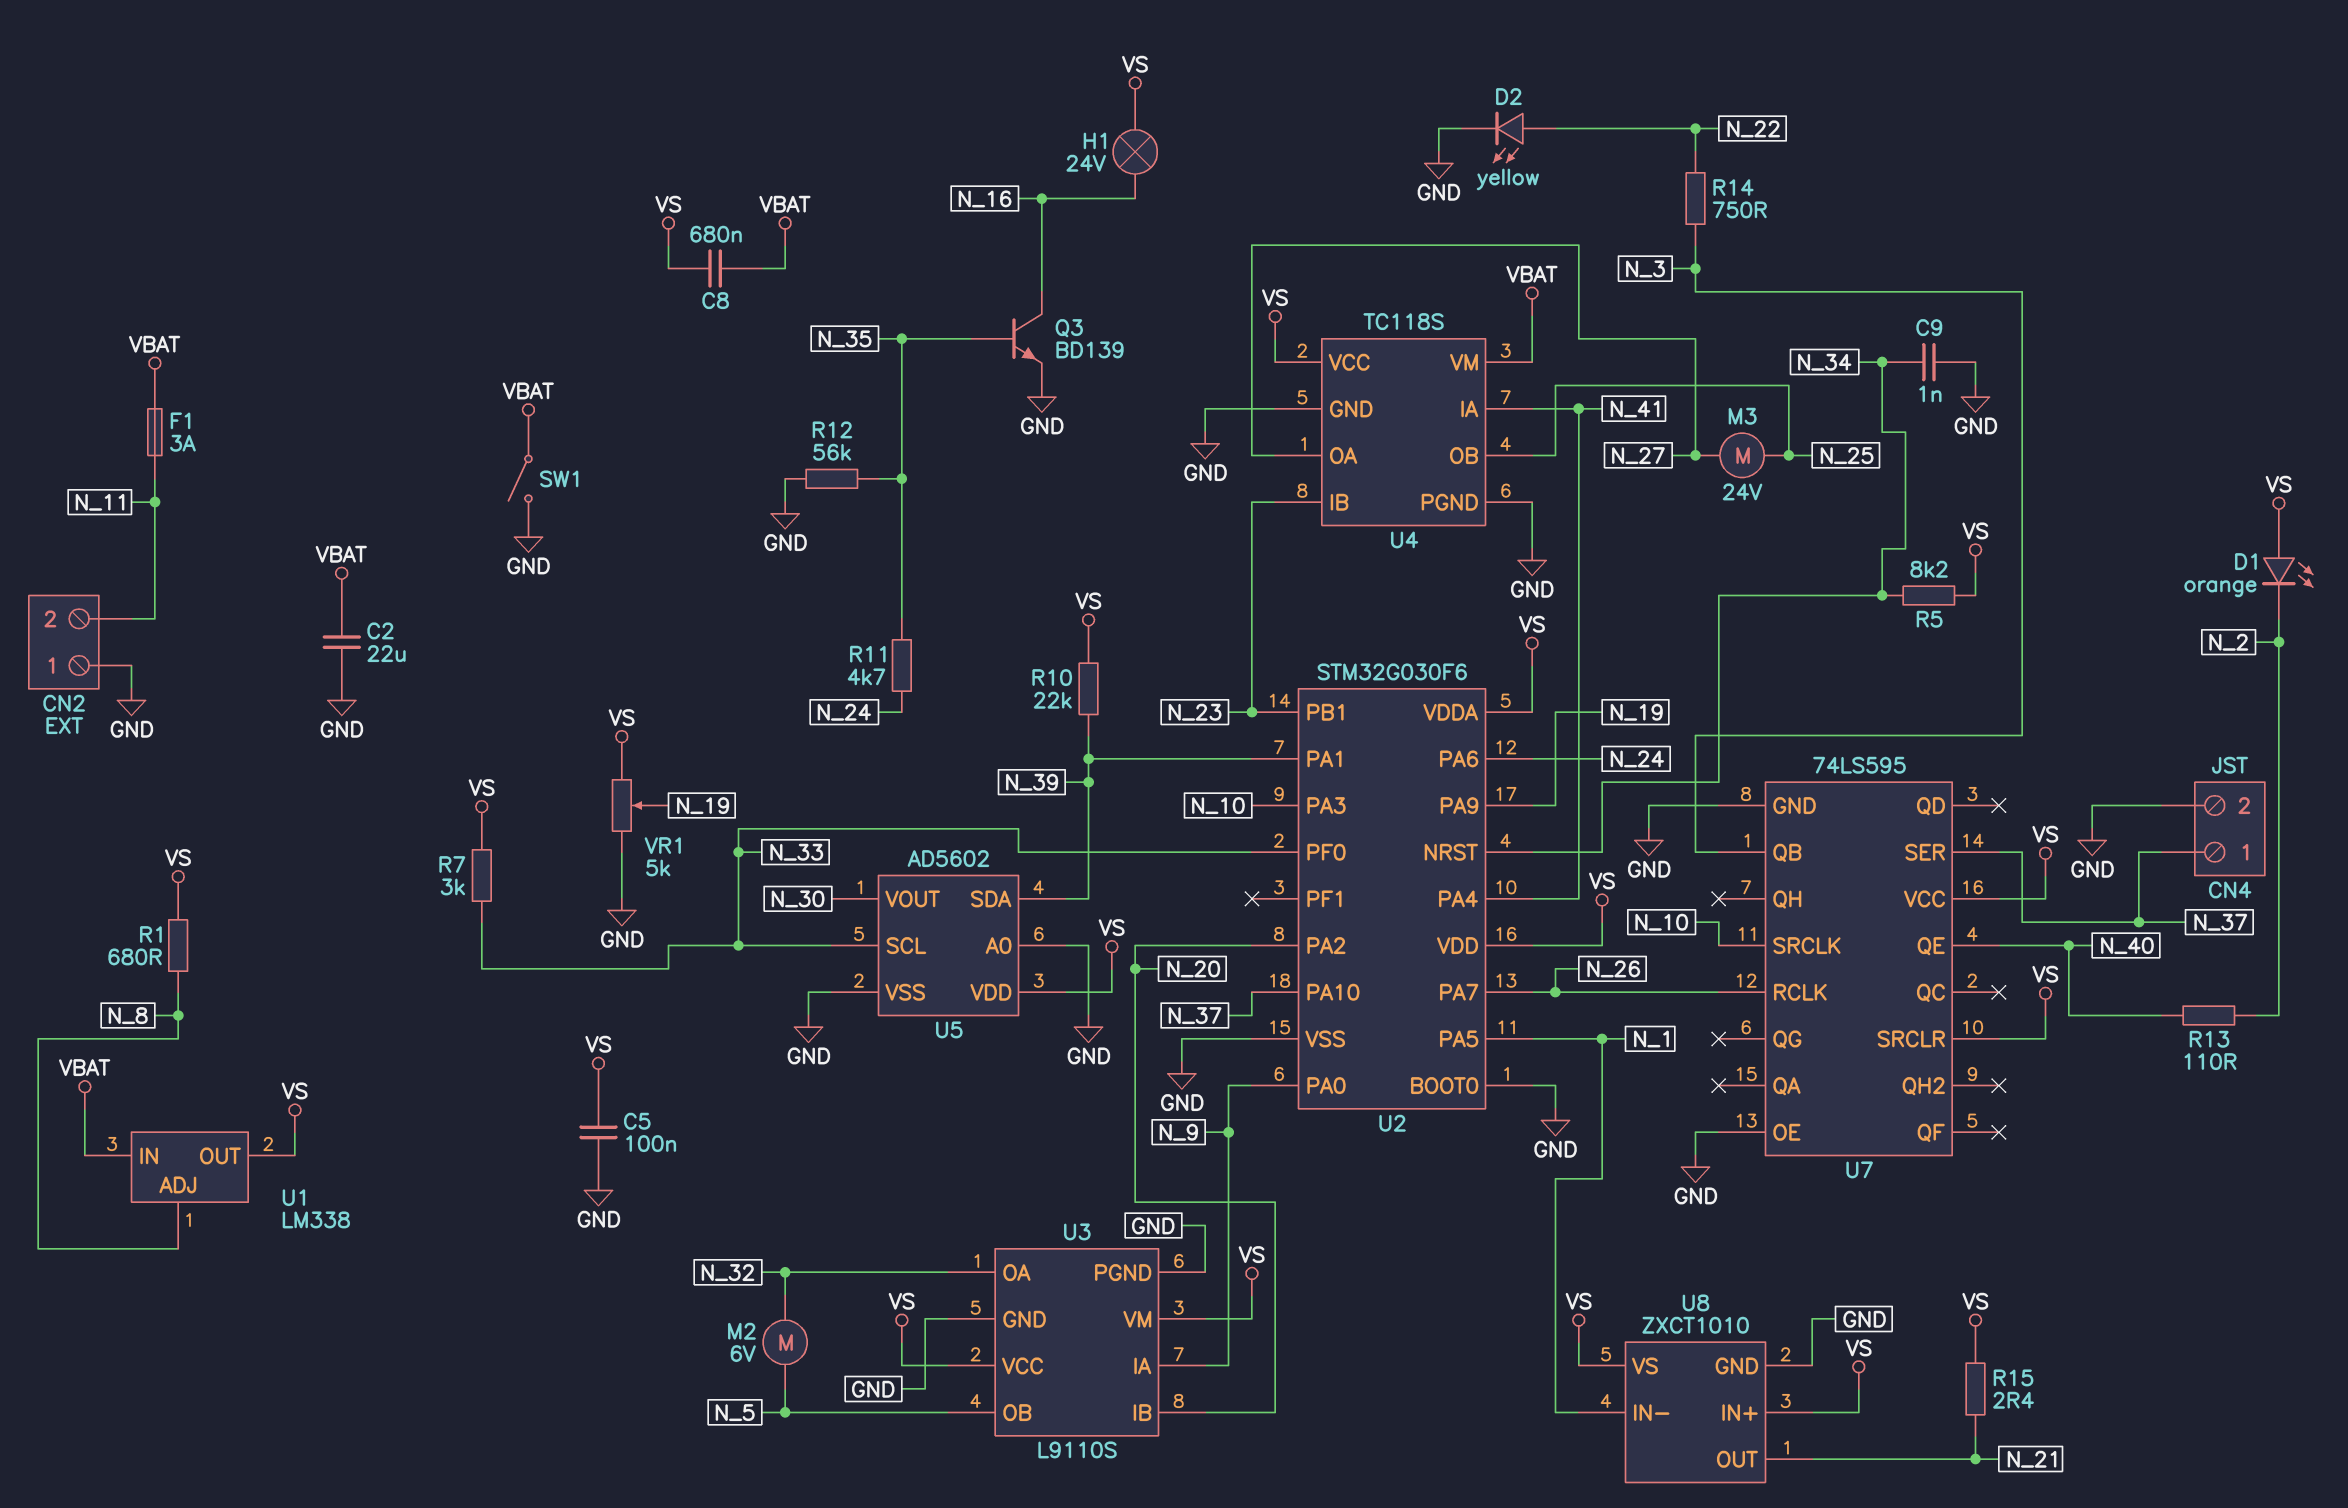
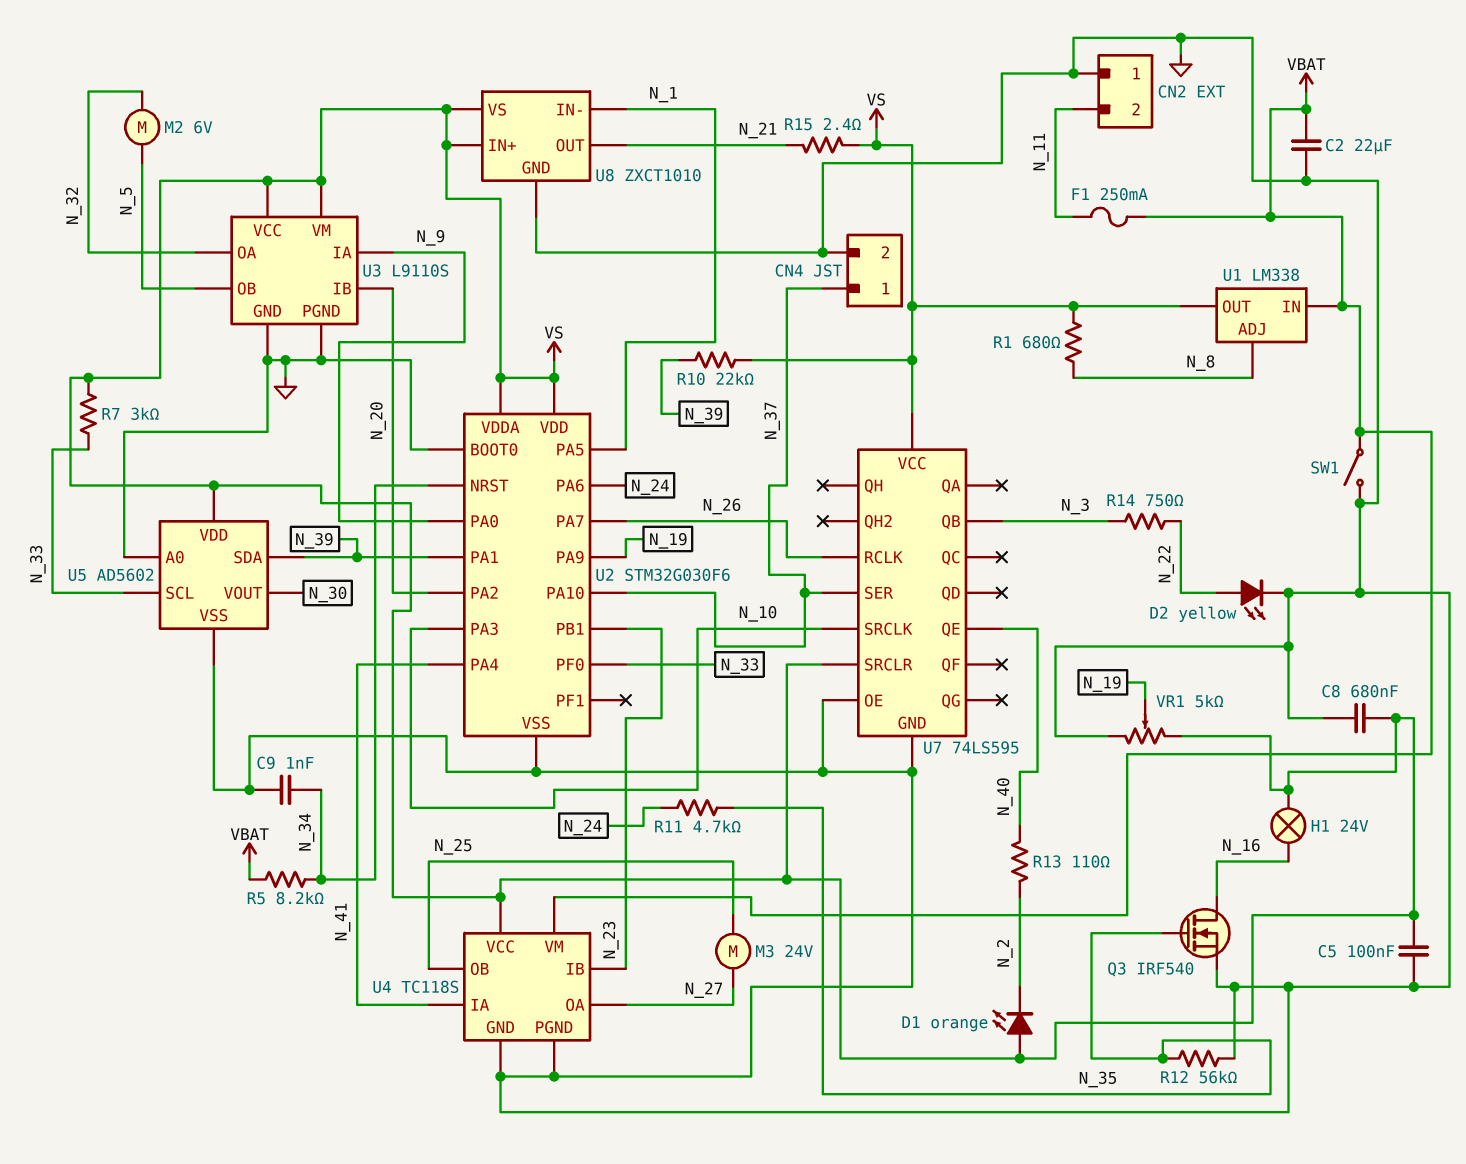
C8: 680nF (VBAT, VS) -> 680nF (GND, VS)
F1: 3A (N_11, VBAT) -> 250mA (N_11, VBAT)
Q3: NPN BD139 (B N_35, C N_16, E GND) -> NMOS IRF540 (G N_35, D N_16, S GND)
R5: 8.2k (N_34, VS) -> 8.2k (N_34, VBAT)

